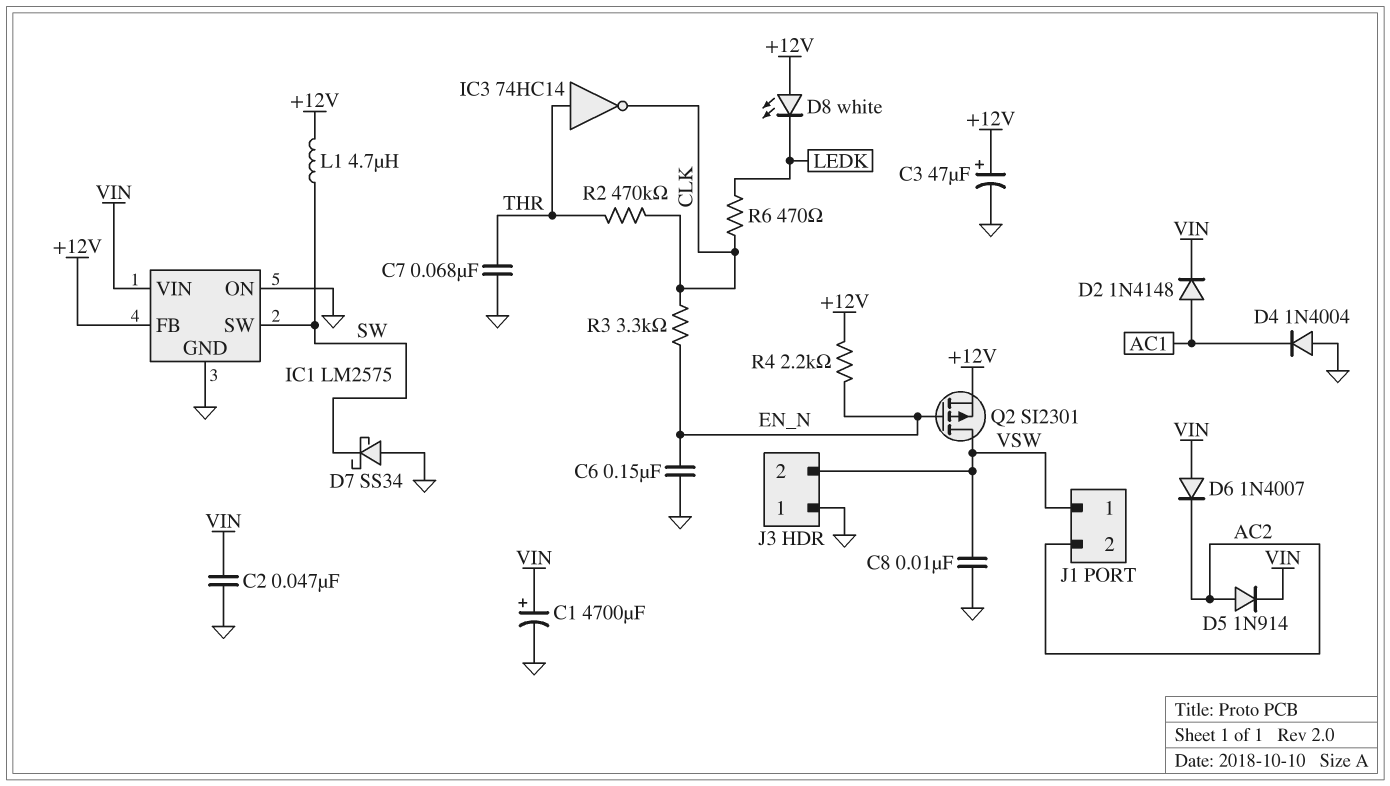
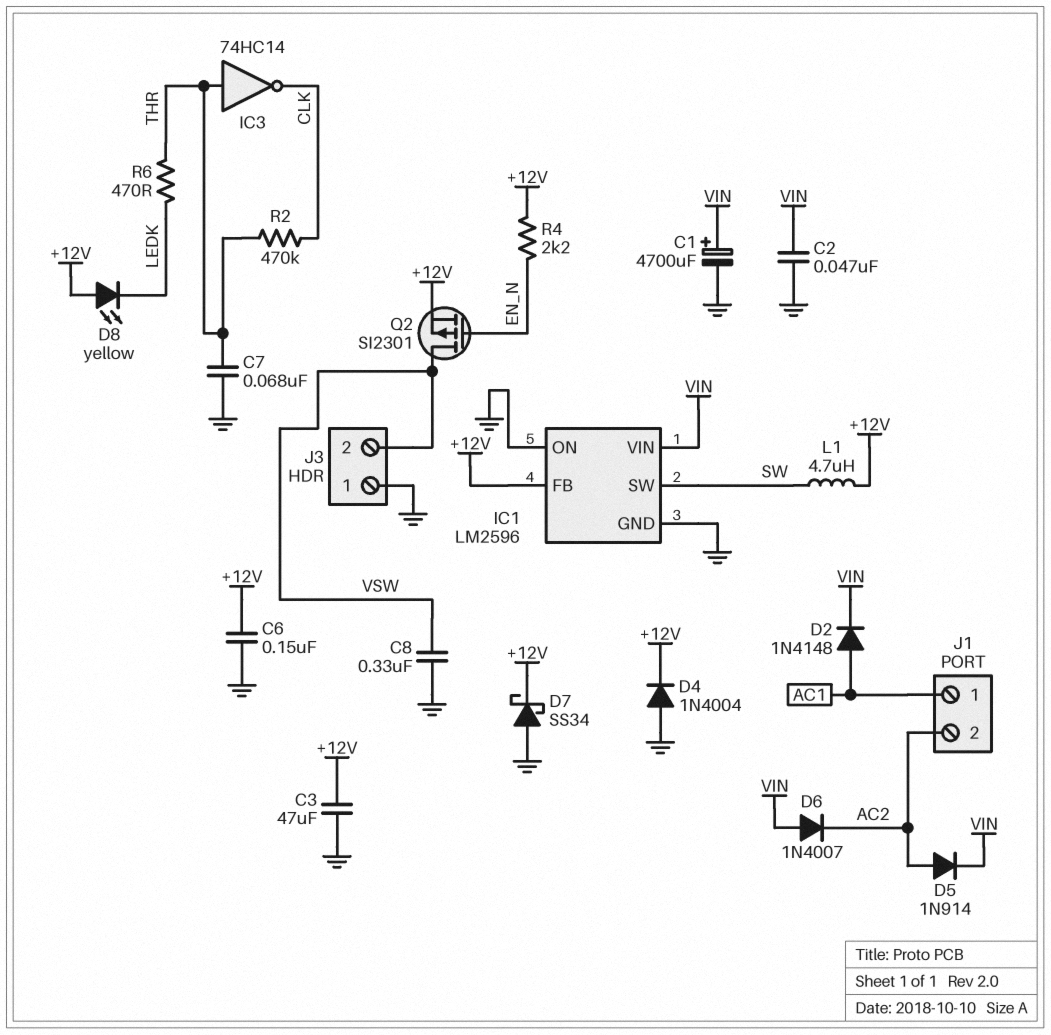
C3: 47uF (plus +12V, minus GND) -> 47uF (+12V, GND)
C6: 150nF (EN_N, GND) -> 150nF (+12V, GND)
C8: 10nF (GND, VSW) -> 330nF (GND, VSW)
D4: diode 1N4004 (A GND, K AC1) -> diode 1N4004 (A GND, K +12V)
D7: schottky SS34 (A GND, K SW) -> schottky SS34 (A GND, K +12V)
D8: LED white (A +12V, K LEDK) -> LED yellow (A +12V, K LEDK)
IC1: LM2575 -> LM2596
J1 pin 1: VSW -> AC1
R3: 3.3k (CLK, EN_N) -> none
R6: 470 (CLK, LEDK) -> 470 (LEDK, THR)

